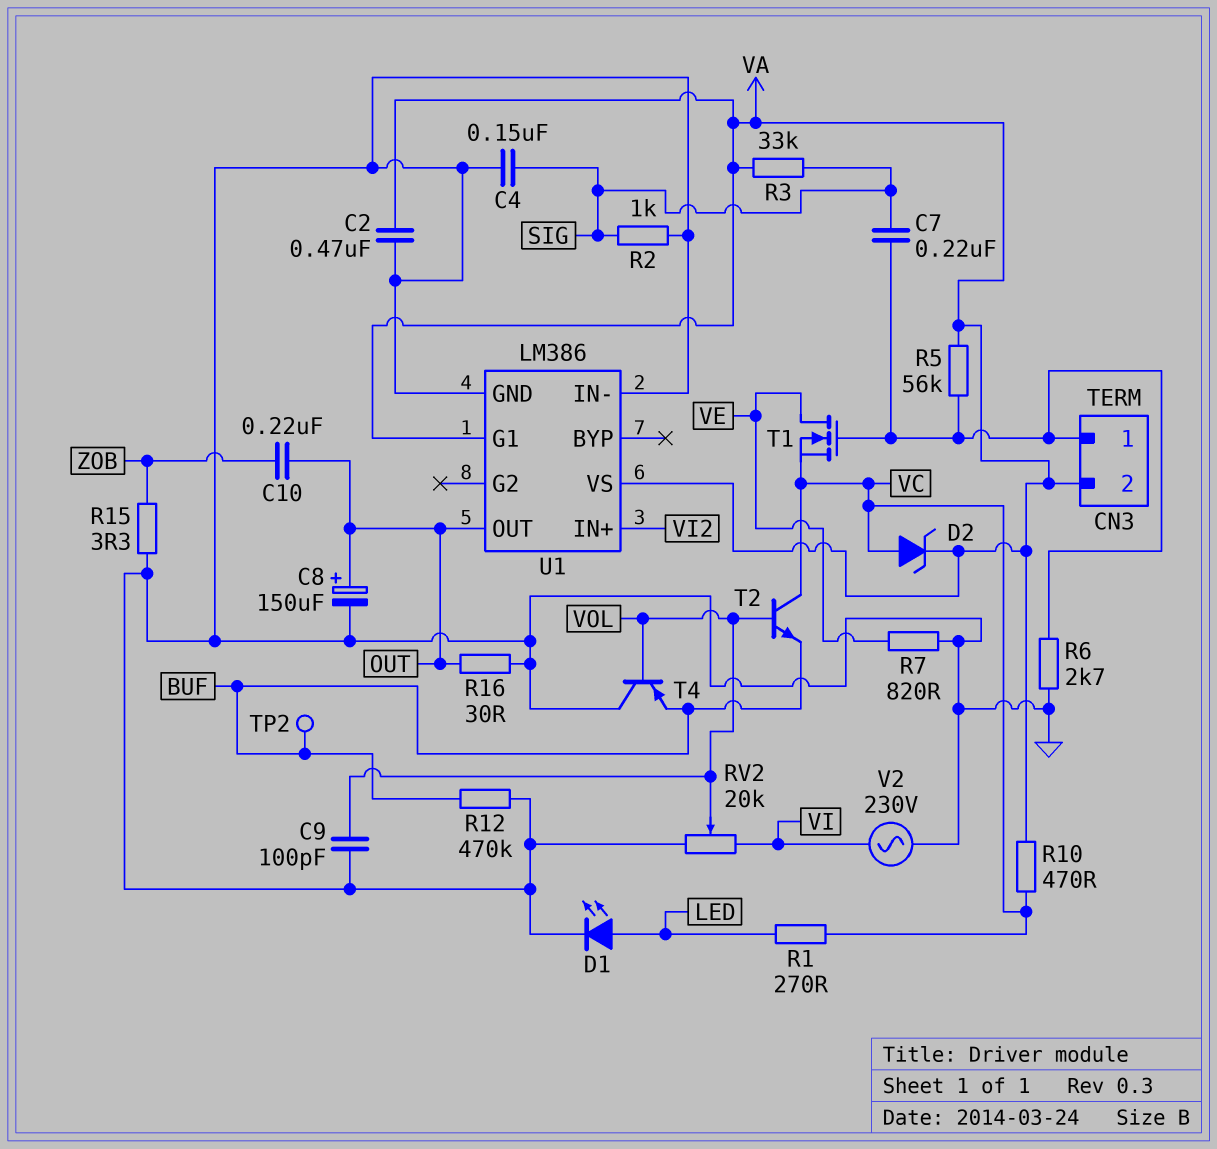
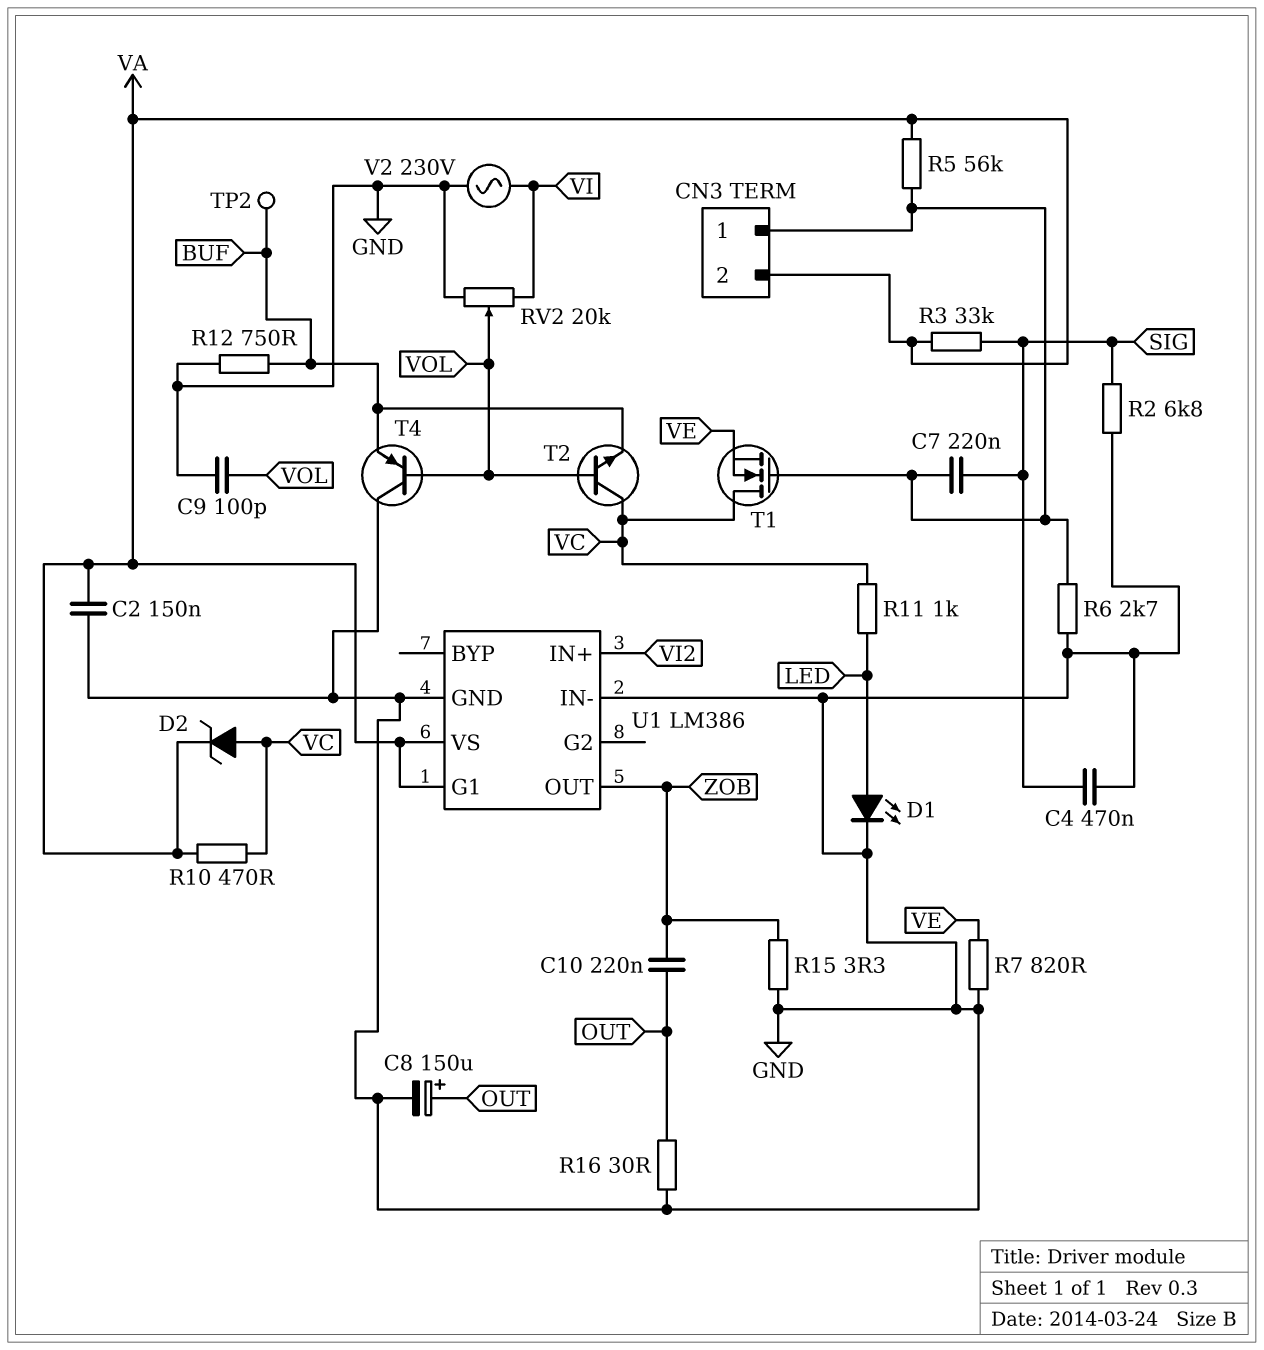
C2: 470nF (GND, VA) -> 150nF (GND, VA)
C4: 150nF (GND, SIG) -> 470nF (GND, SIG)
R1: 270 (LED, VC) -> none
R2: 1k (GND, SIG) -> 6.8k (GND, SIG)
R11: none -> 1k (LED, VC)
R12: 470k (BUF, GND) -> 750 (BUF, GND)
T1: NMOS (G CN3/1, D VE, S VC) -> NMOS (G CN3/1, D VC, S VE)
U1 pin OUT: OUT -> ZOB

